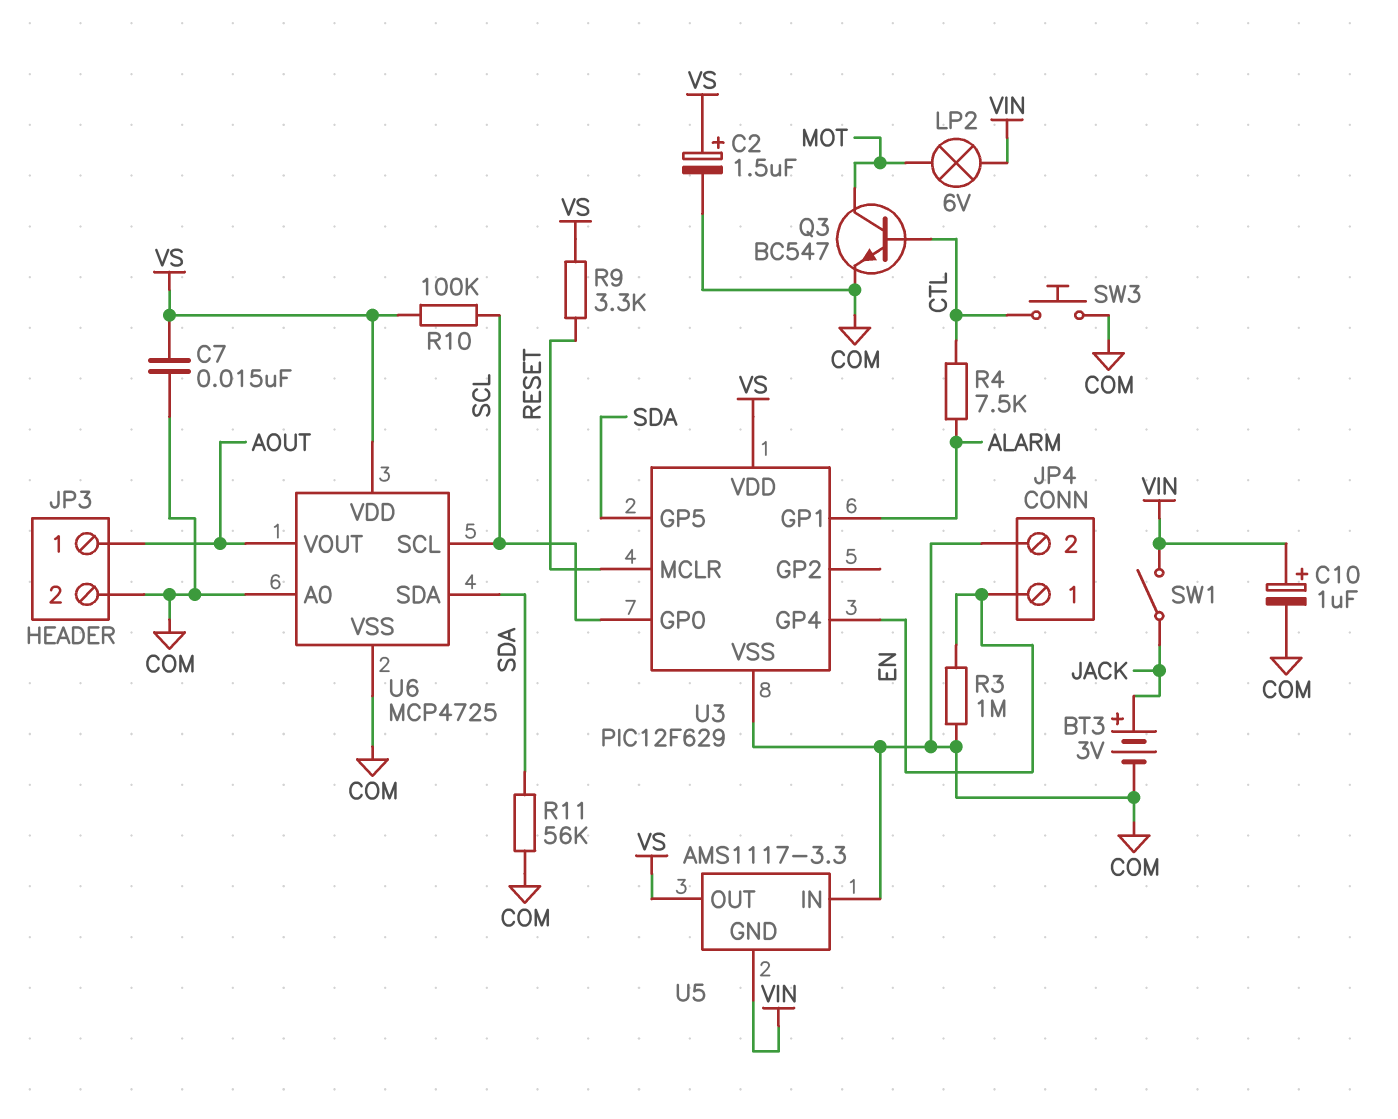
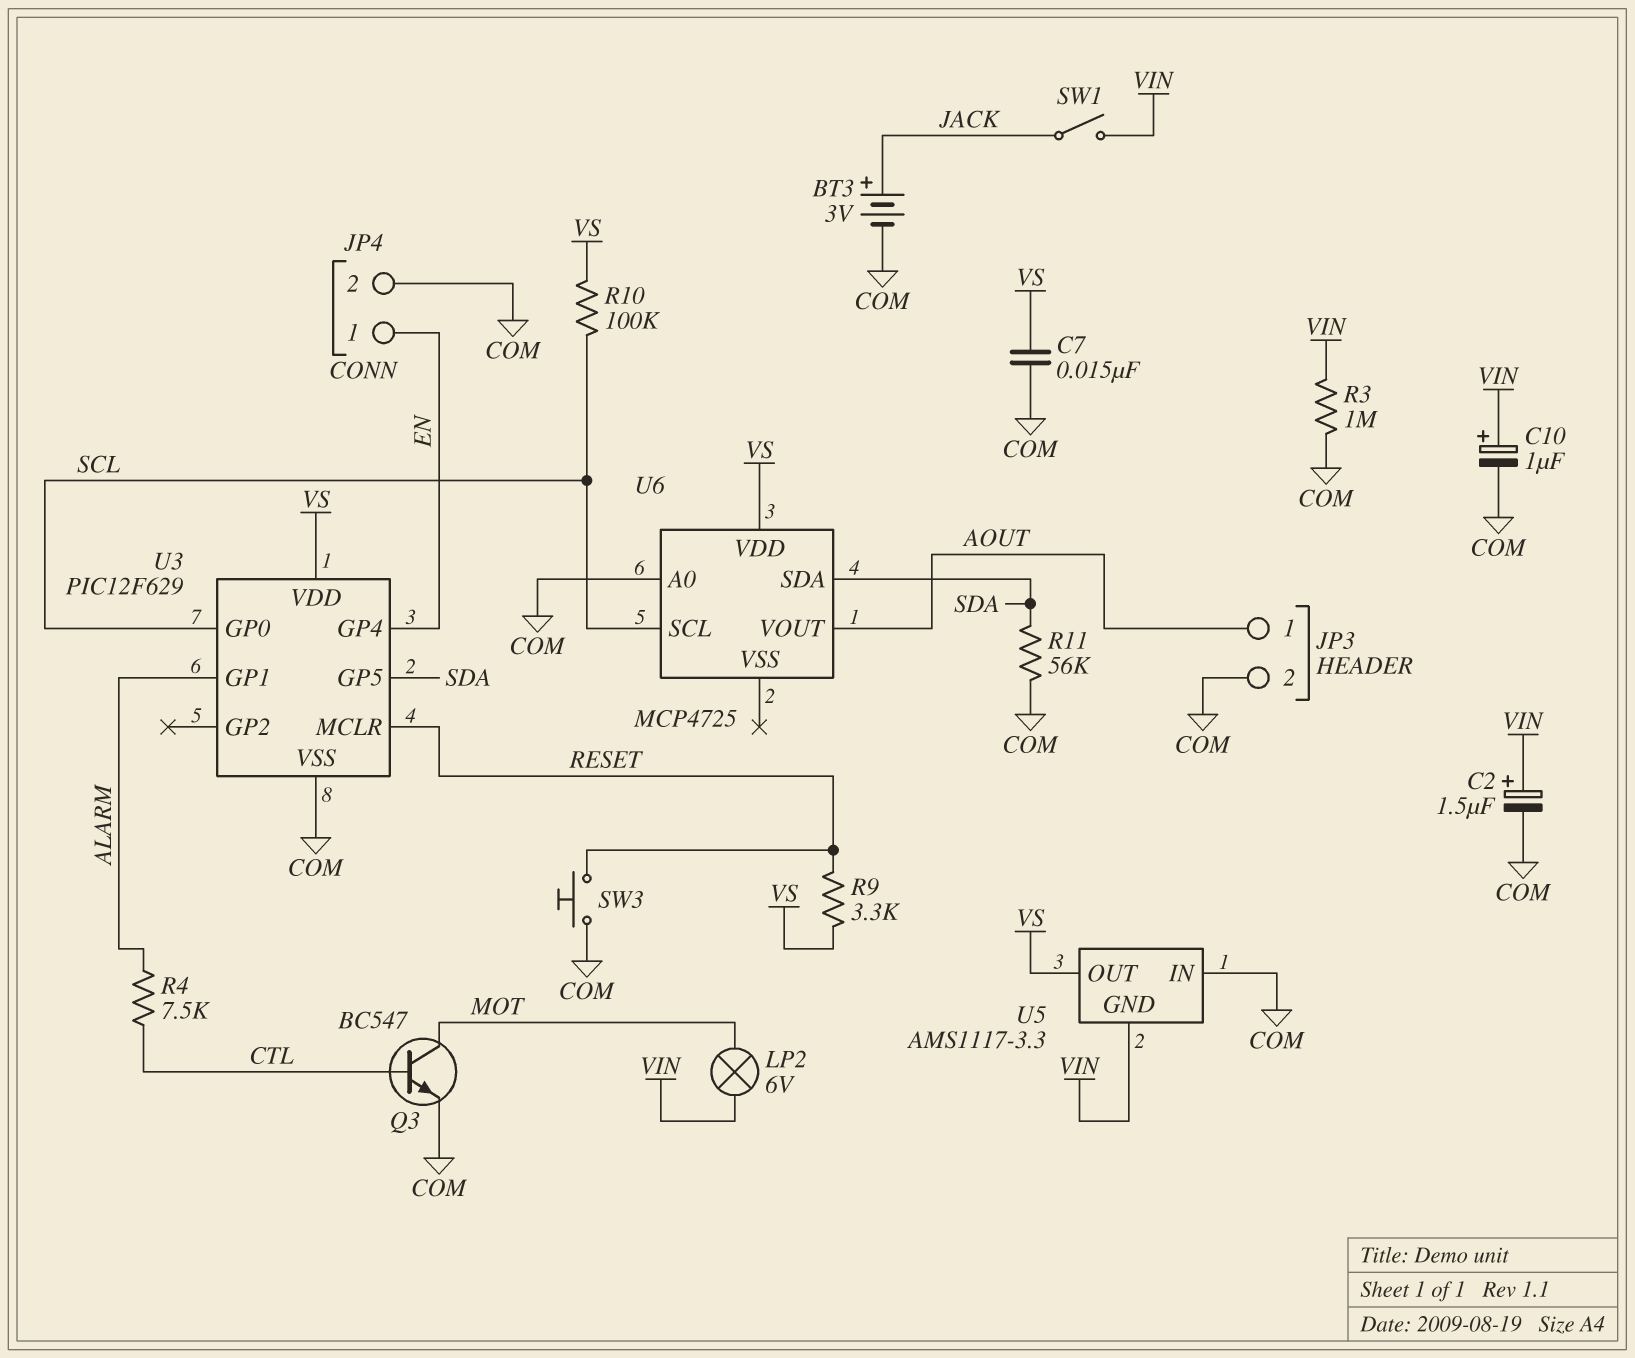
C2: 1.5uF (plus VS, minus COM) -> 1.5uF (plus VIN, minus COM)
R3: 1M (COM, EN) -> 1M (COM, VIN)
SW3: button (COM, CTL) -> button (COM, RESET)
U6 pin VSS: COM -> none

